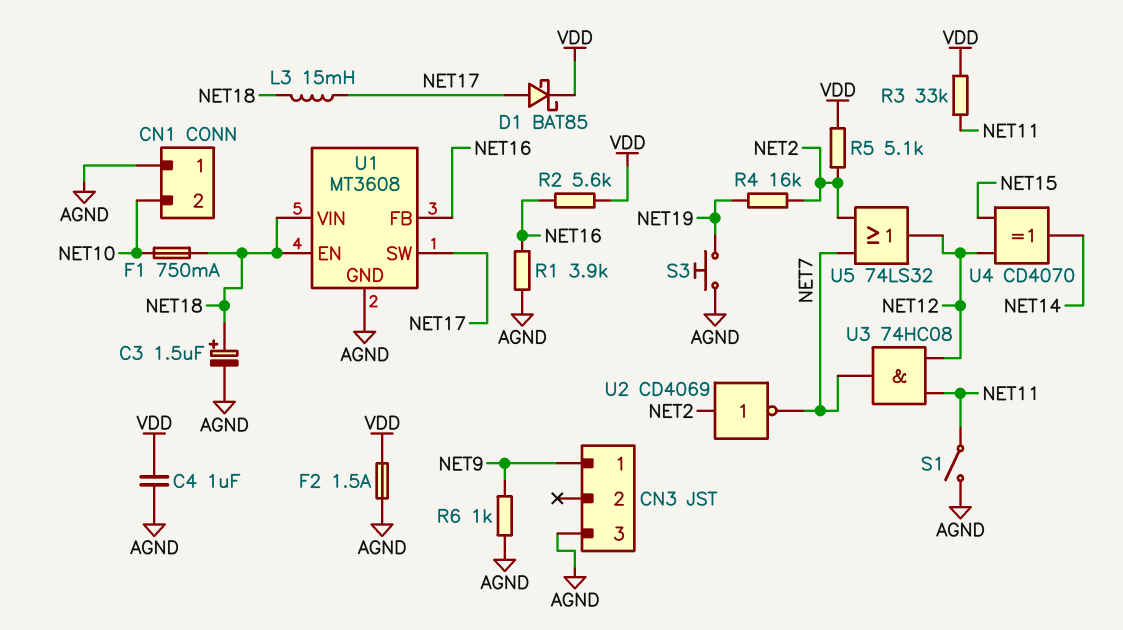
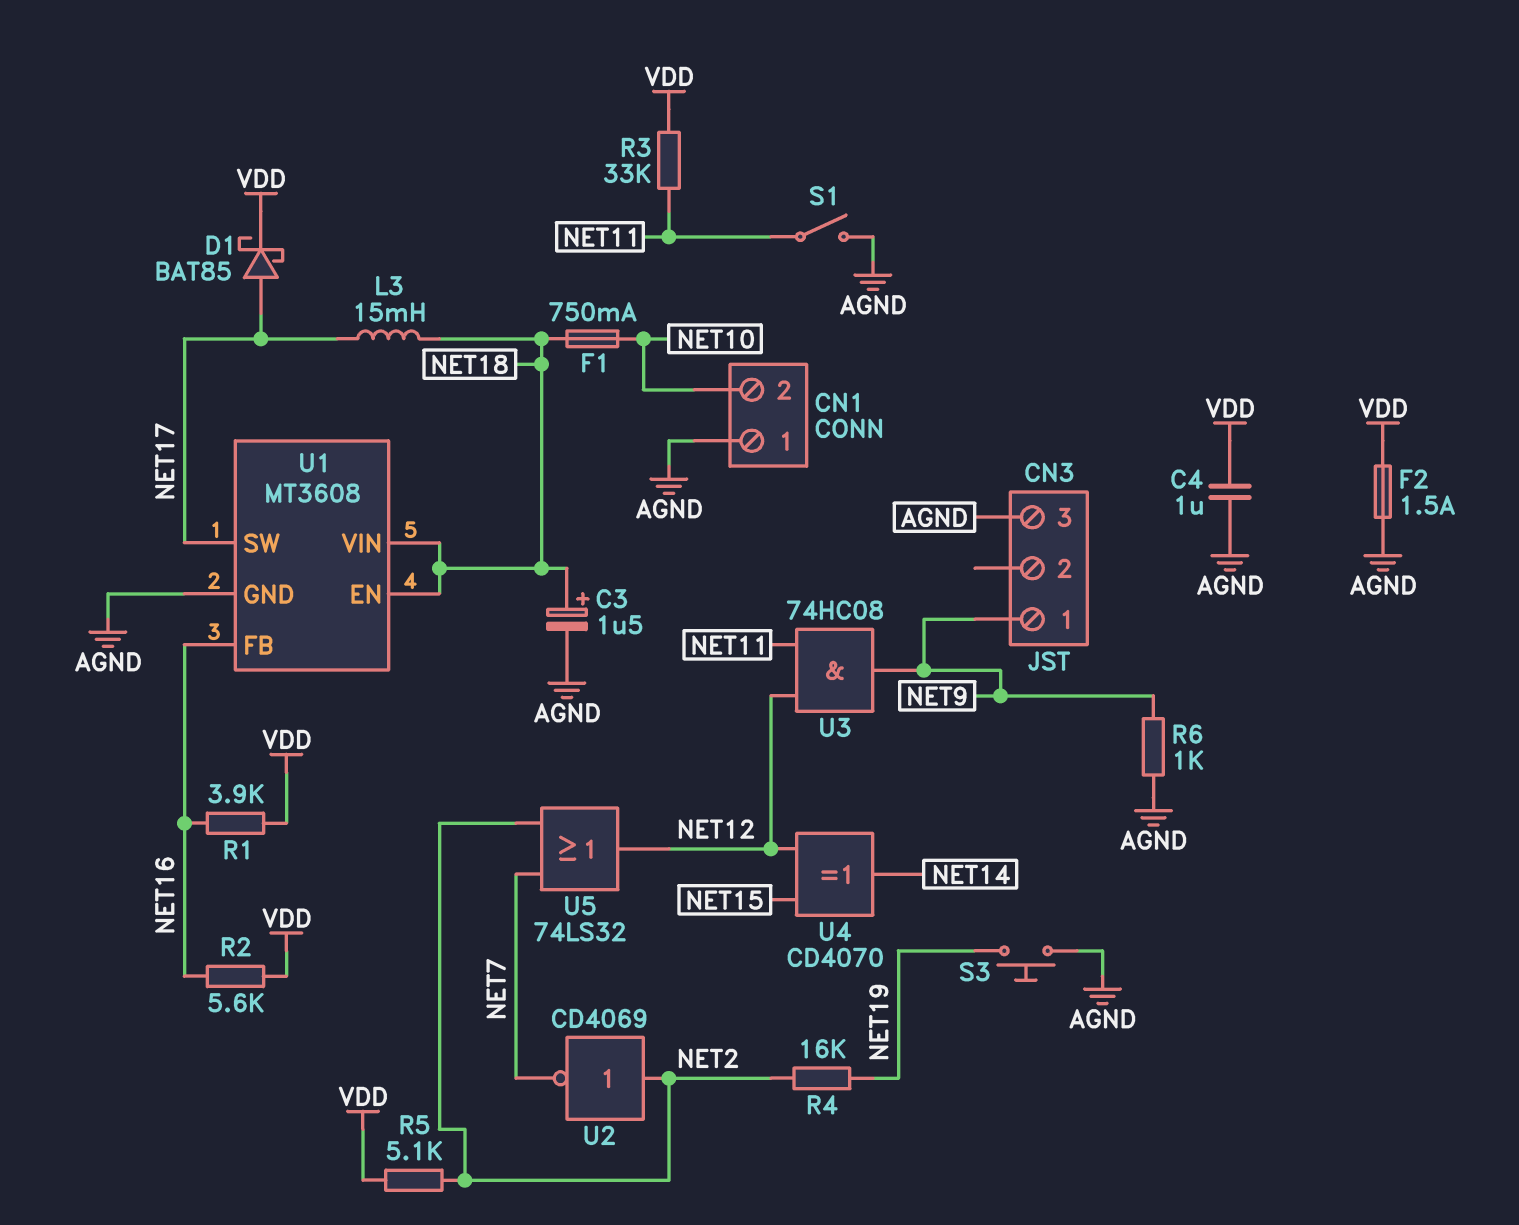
R1: 3.9k (AGND, NET16) -> 3.9k (NET16, VDD)
U3: AND 74HC08 (in NET11, in NET12, out NET7) -> AND 74HC08 (in NET11, in NET12, out NET9)

